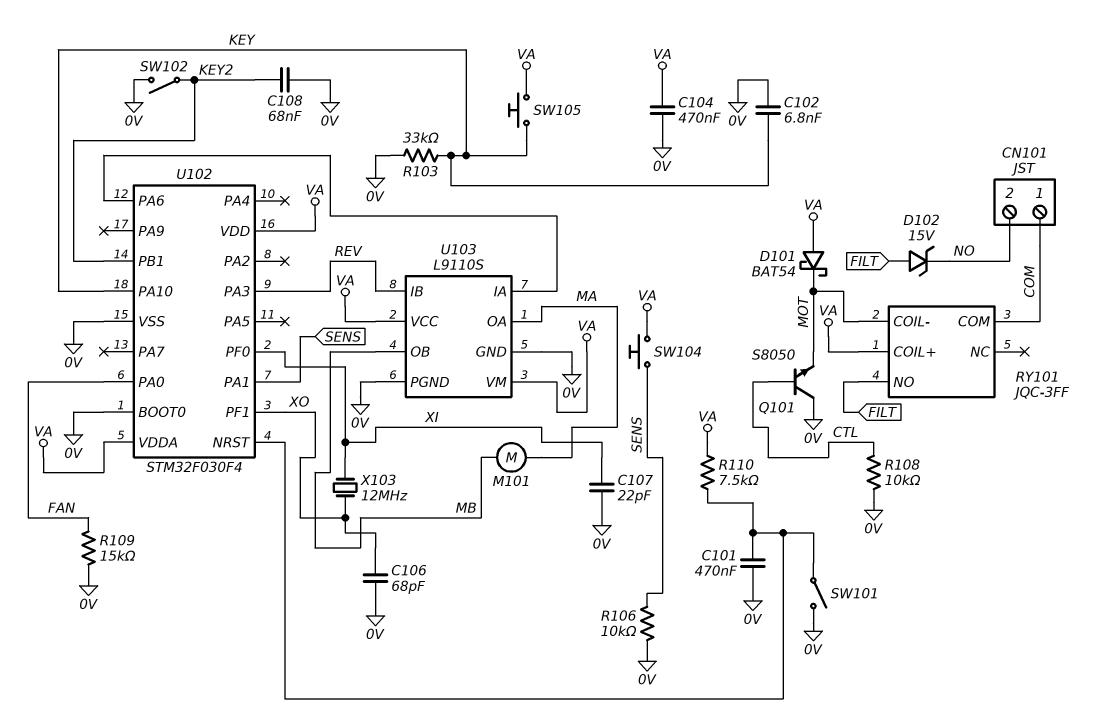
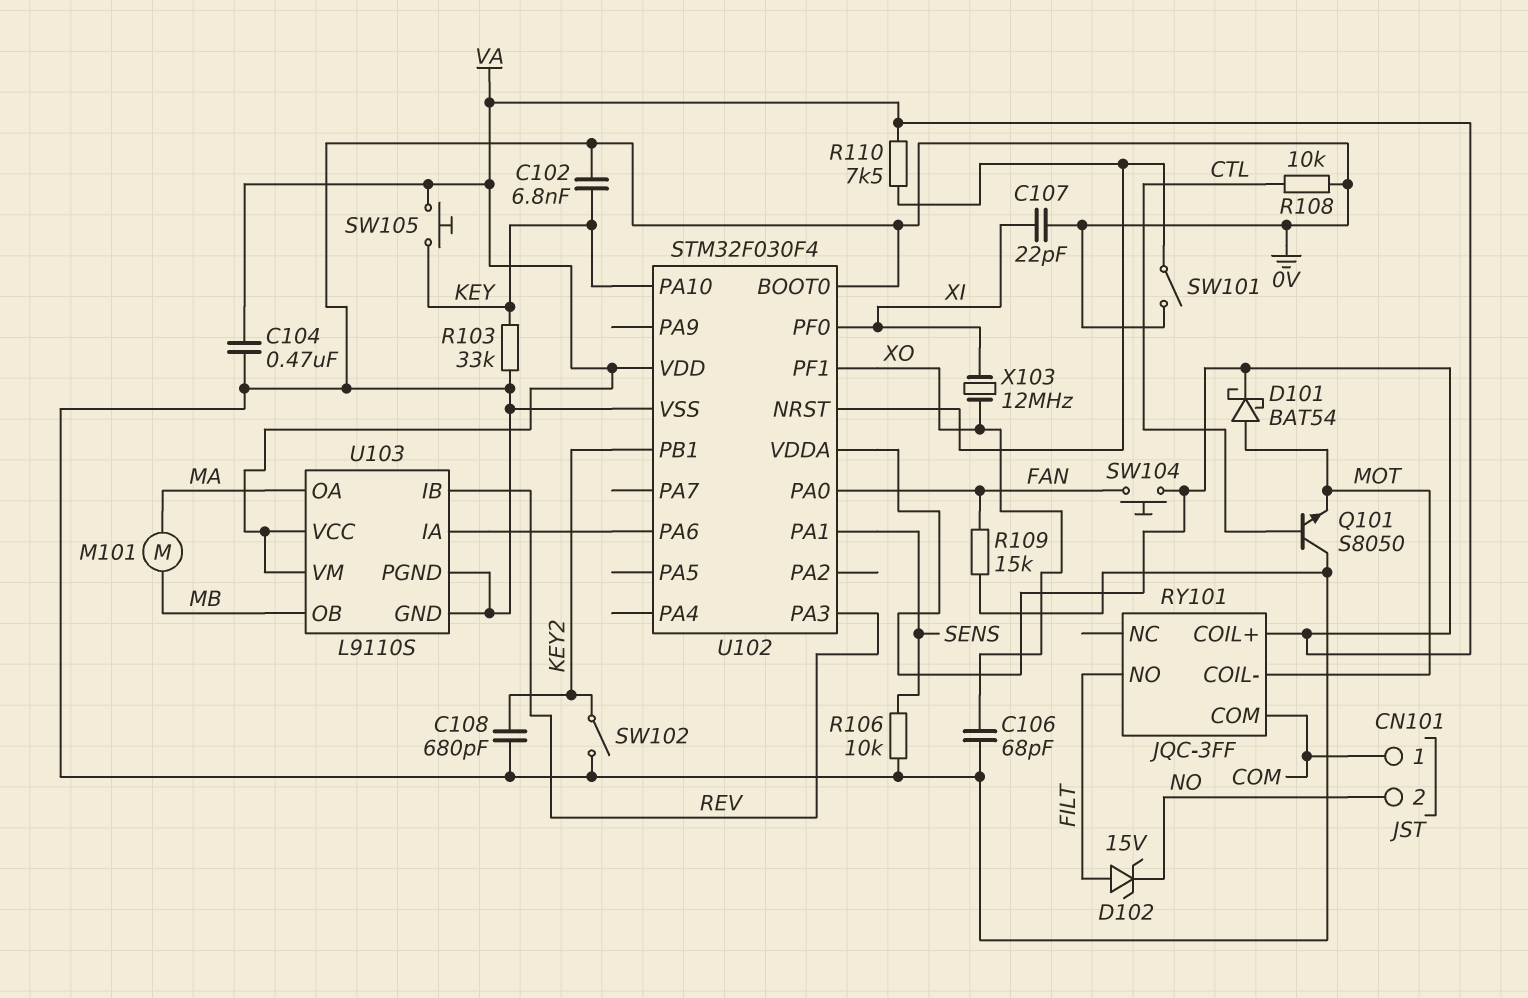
C101: 470nF (0V, U102/NRST) -> none
C108: 68nF (0V, KEY2) -> 680pF (0V, KEY2)
D101: schottky BAT54 (A VA, K MOT) -> schottky BAT54 (A MOT, K VA)
SW104: button (SENS, VA) -> button (FAN, VA)

